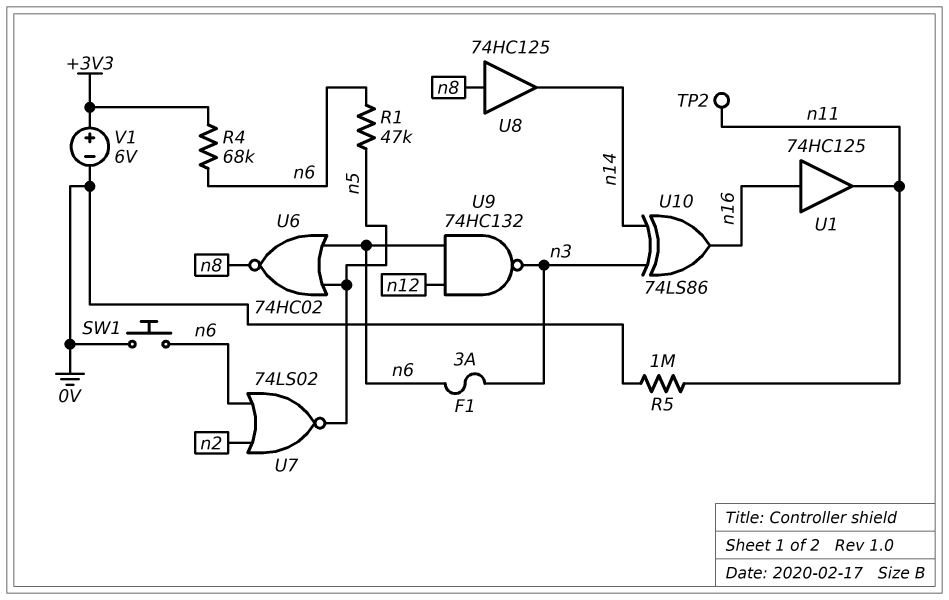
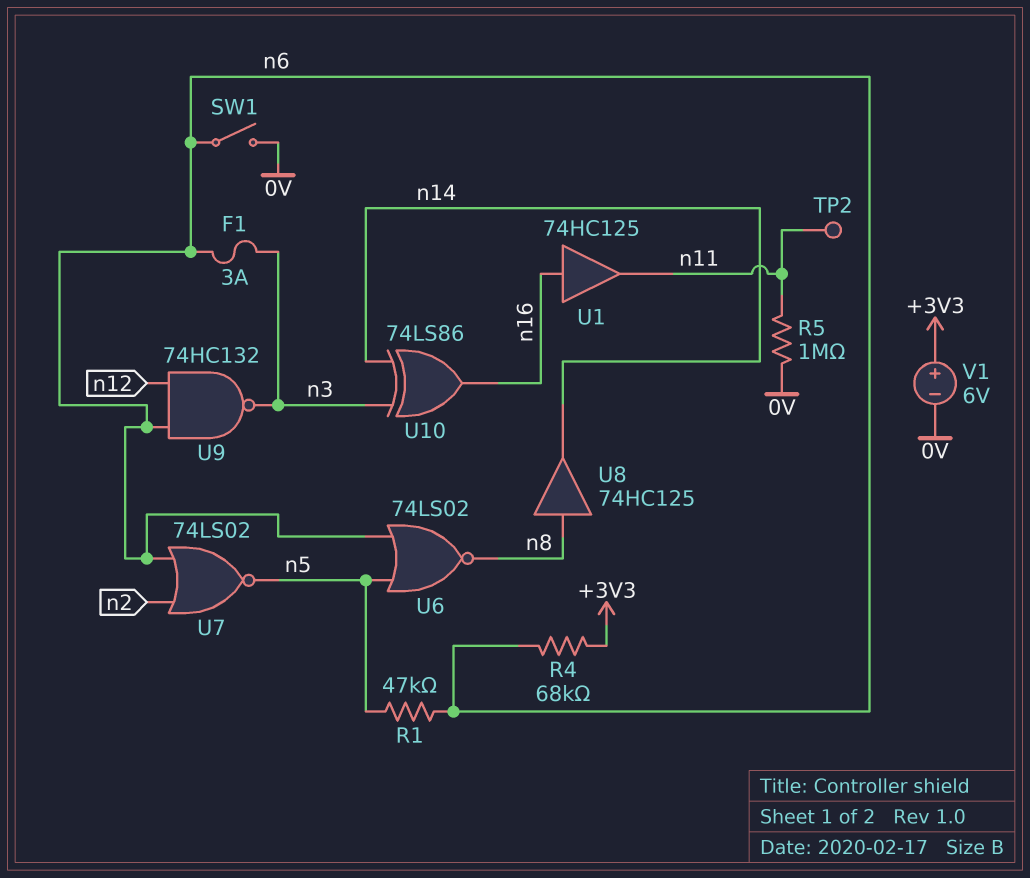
SW1: button (0V, n6) -> switch (0V, n6)
U6: NOR 74HC02 (in n5, in n6, out n8) -> NOR 74LS02 (in n5, in n6, out n8)

